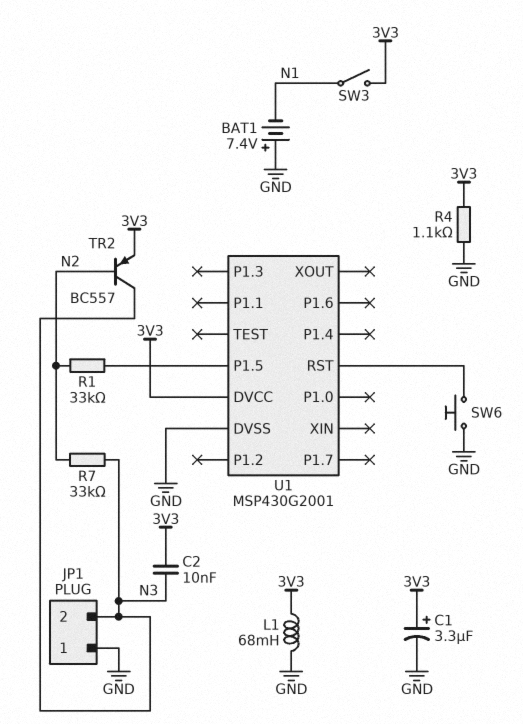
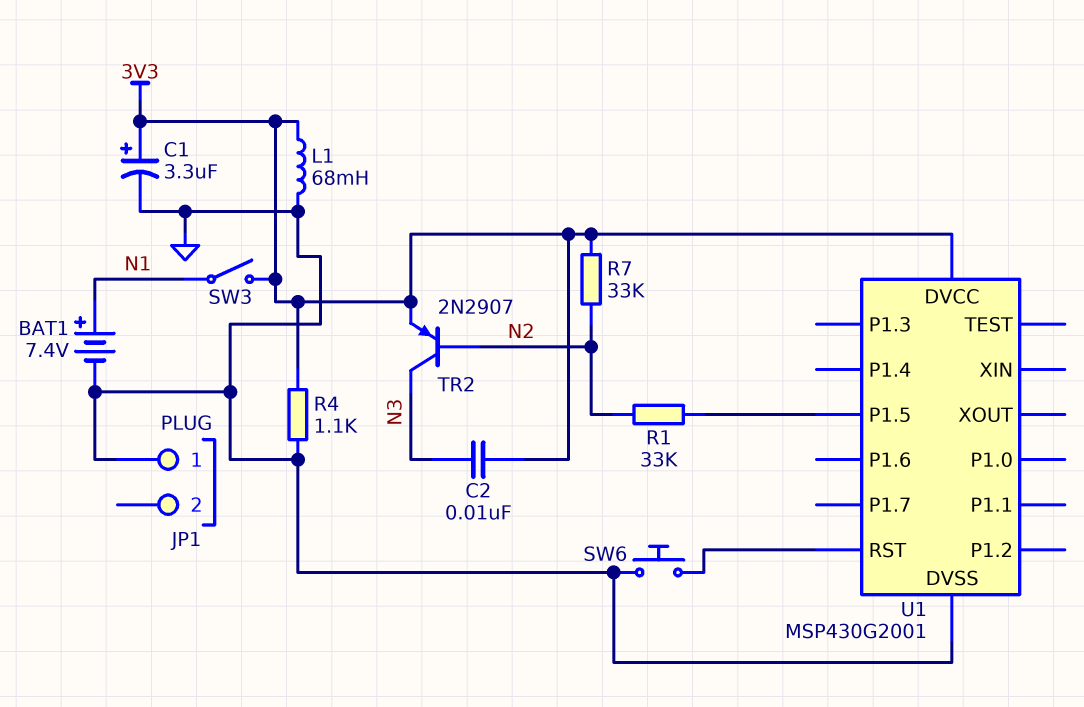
BAT1: 7.4V (plus GND, minus N1) -> 7.4V (plus N1, minus GND)
JP1 pin 2: N3 -> none
R7: 33k (N2, N3) -> 33k (3V3, N2)
TR2: PNP BC557 (B N2, C N3, E 3V3) -> PNP 2N2907 (B N2, C N3, E 3V3)

